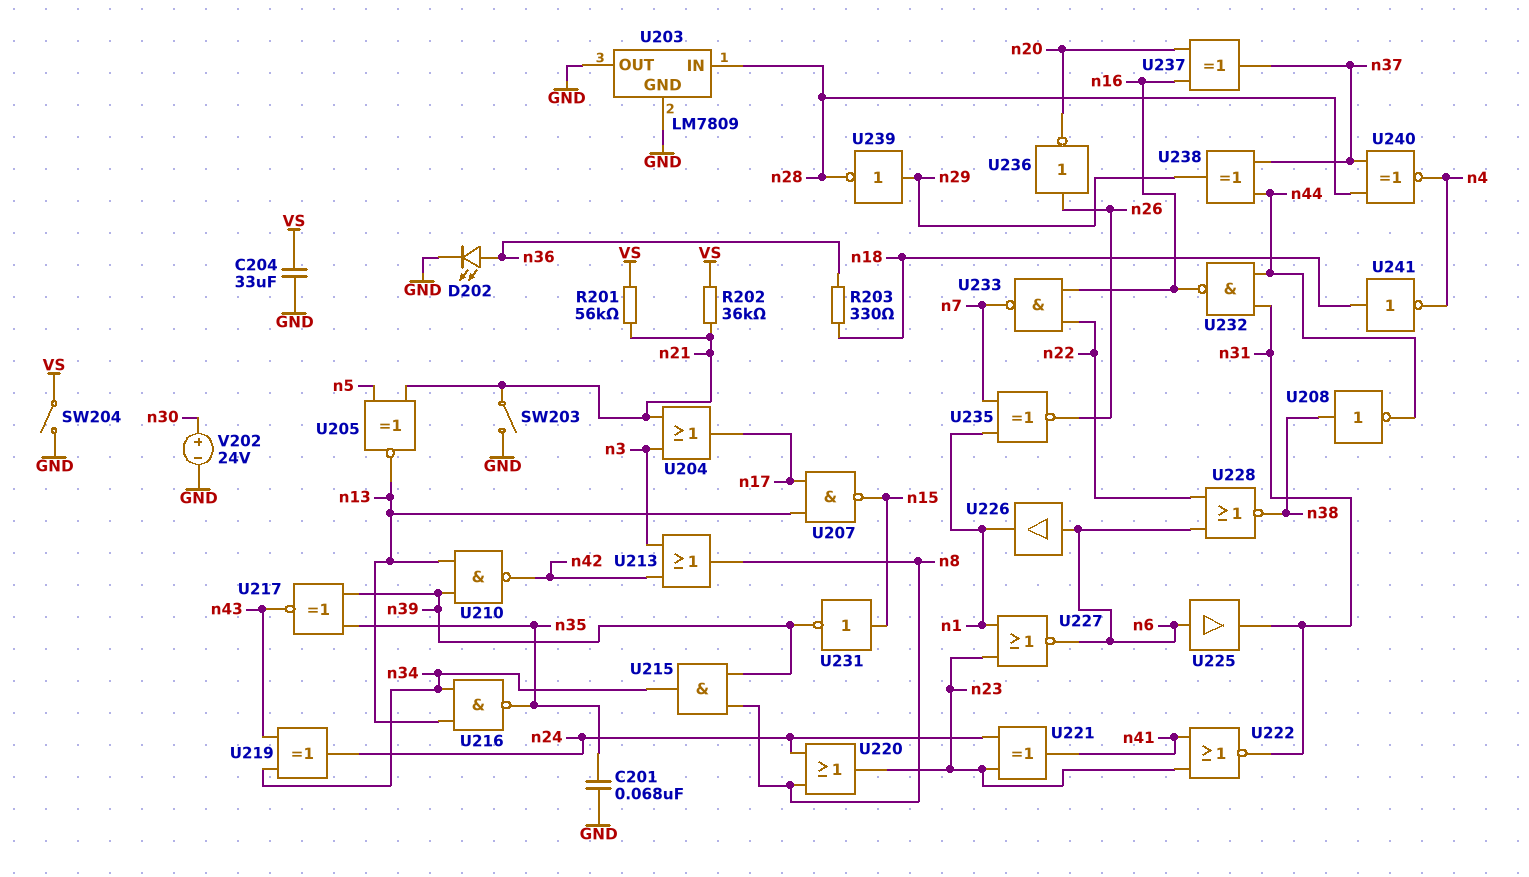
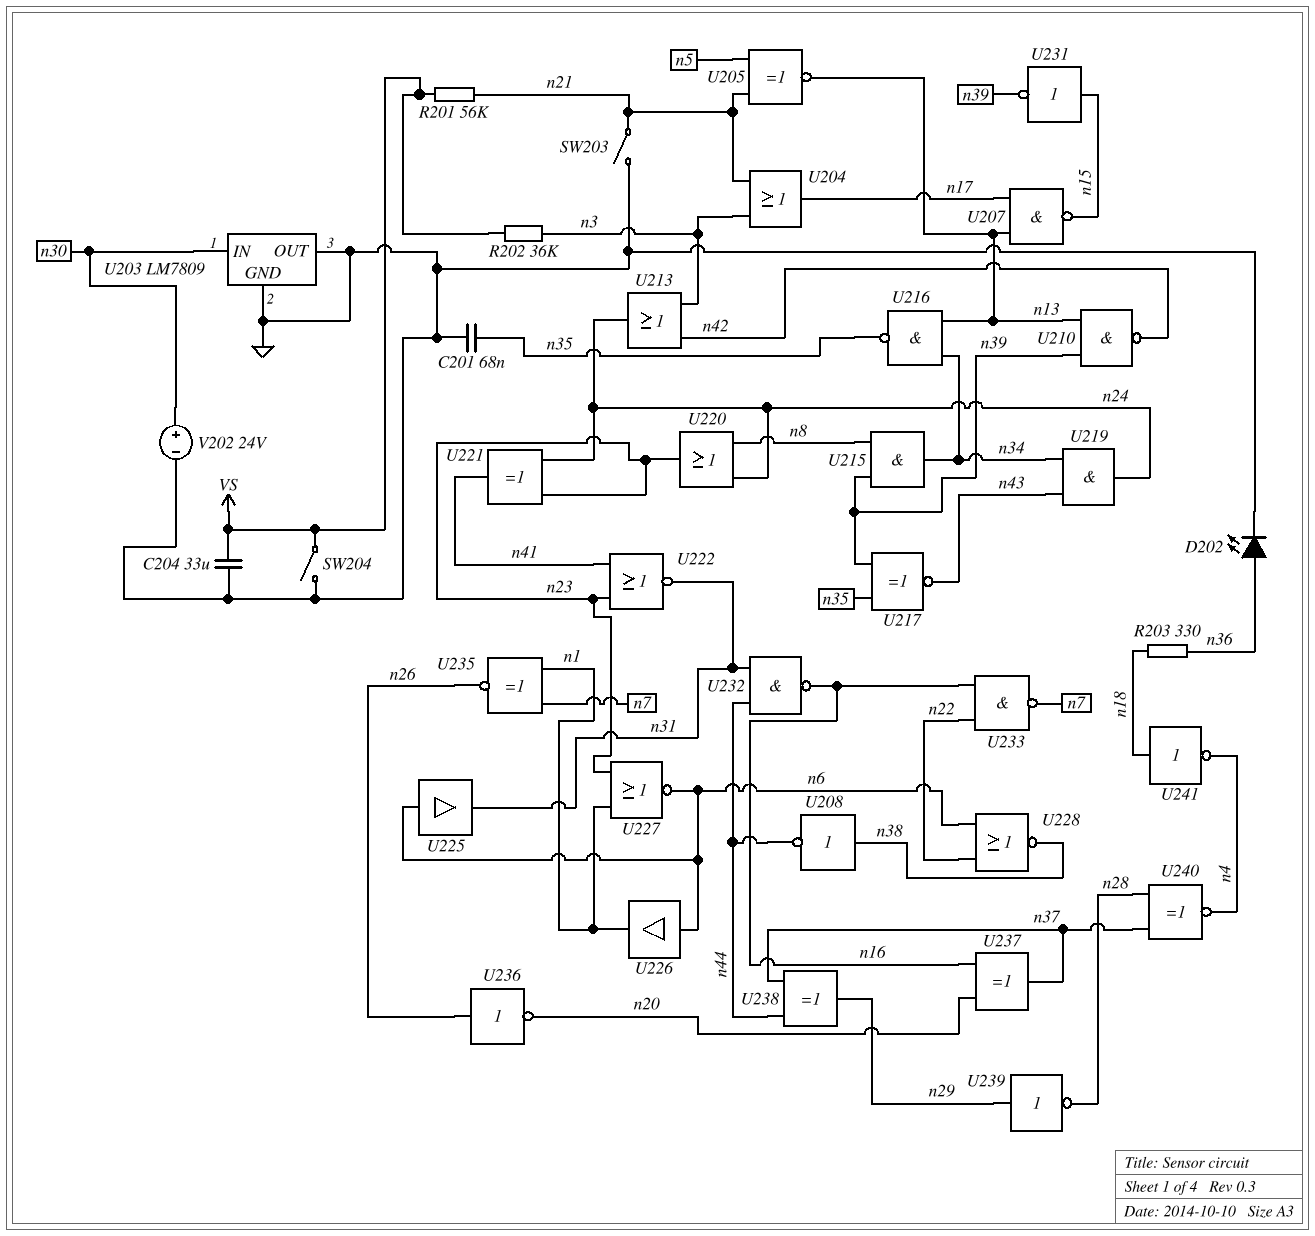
R202: 36k (VS, n21) -> 36k (VS, n3)
U203 pin IN: n28 -> n30
U213: OR (in n3, in n42, out n8) -> OR (in n3, in n42, out n24)
U219: XOR (in n34, in n43, out n24) -> AND (in n34, in n43, out n24)

